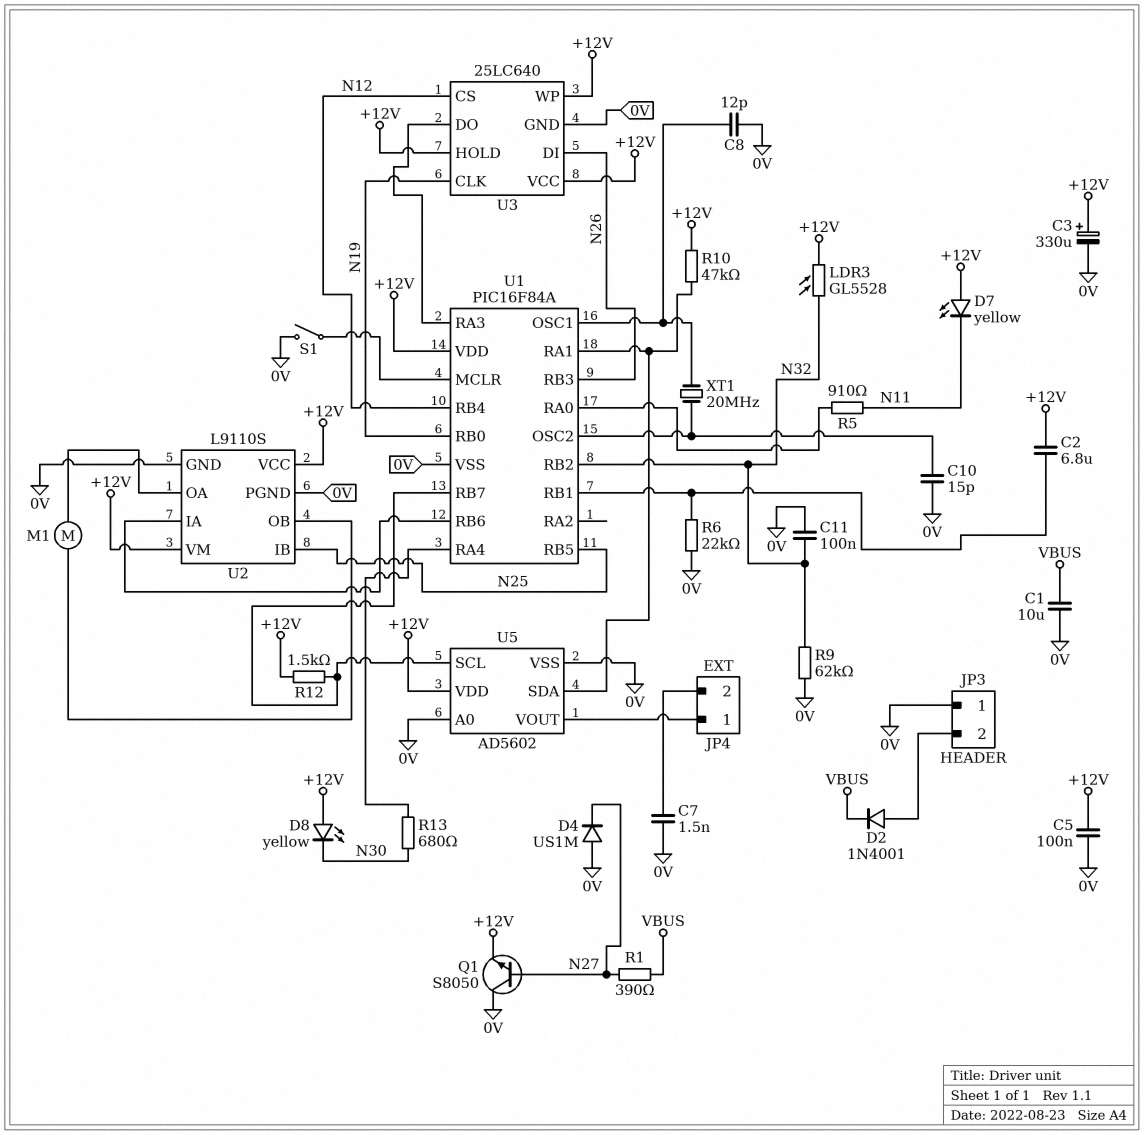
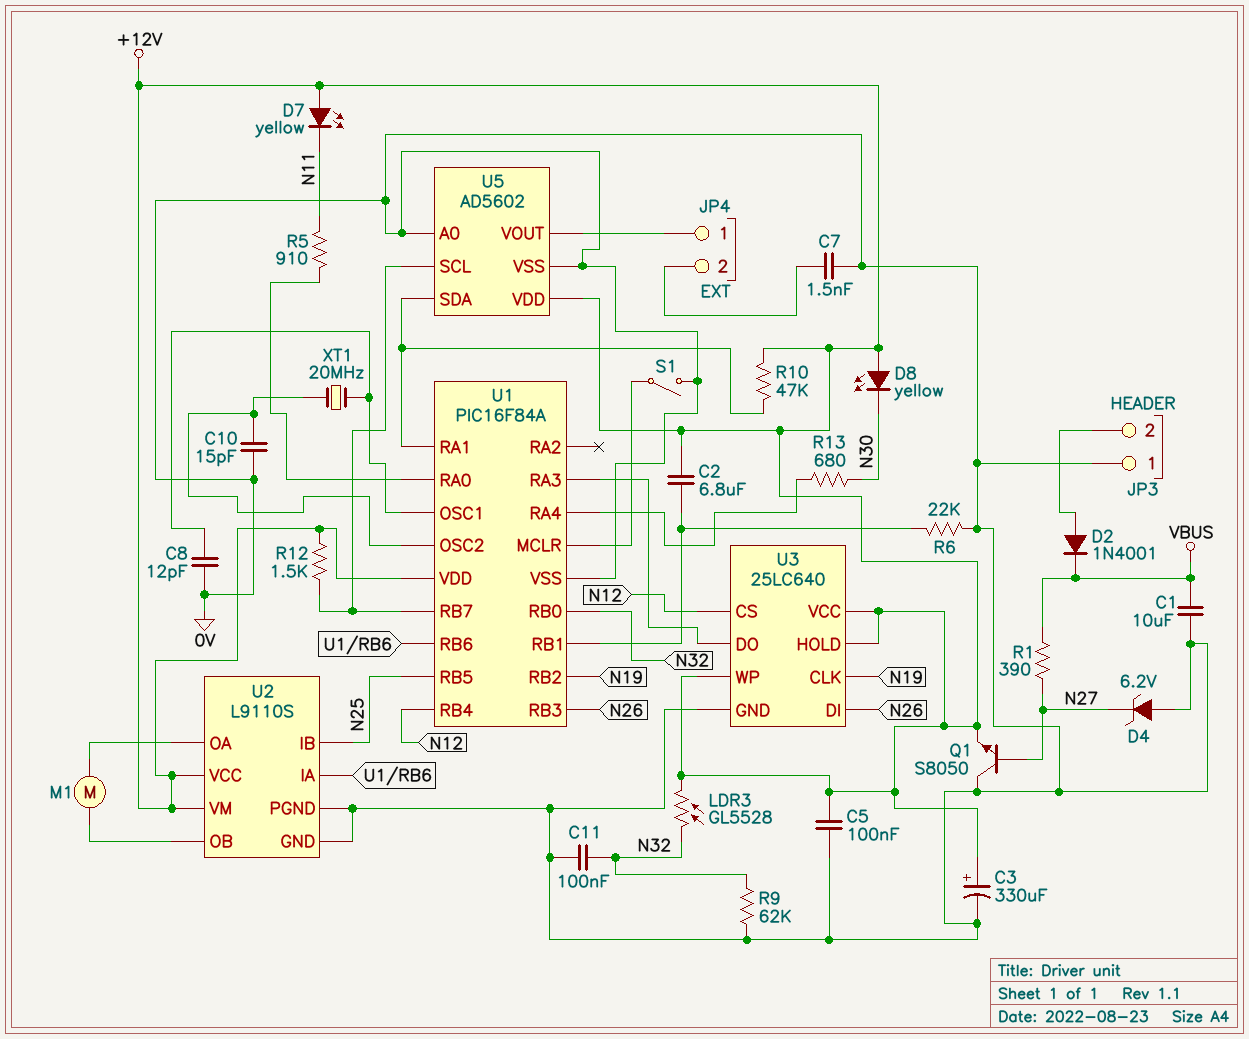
D4: diode US1M (A 0V, K N27) -> zener 6.2V (A 0V, K N27)
U1 pin RB0: N19 -> N32
U1 pin RB2: N32 -> N19

